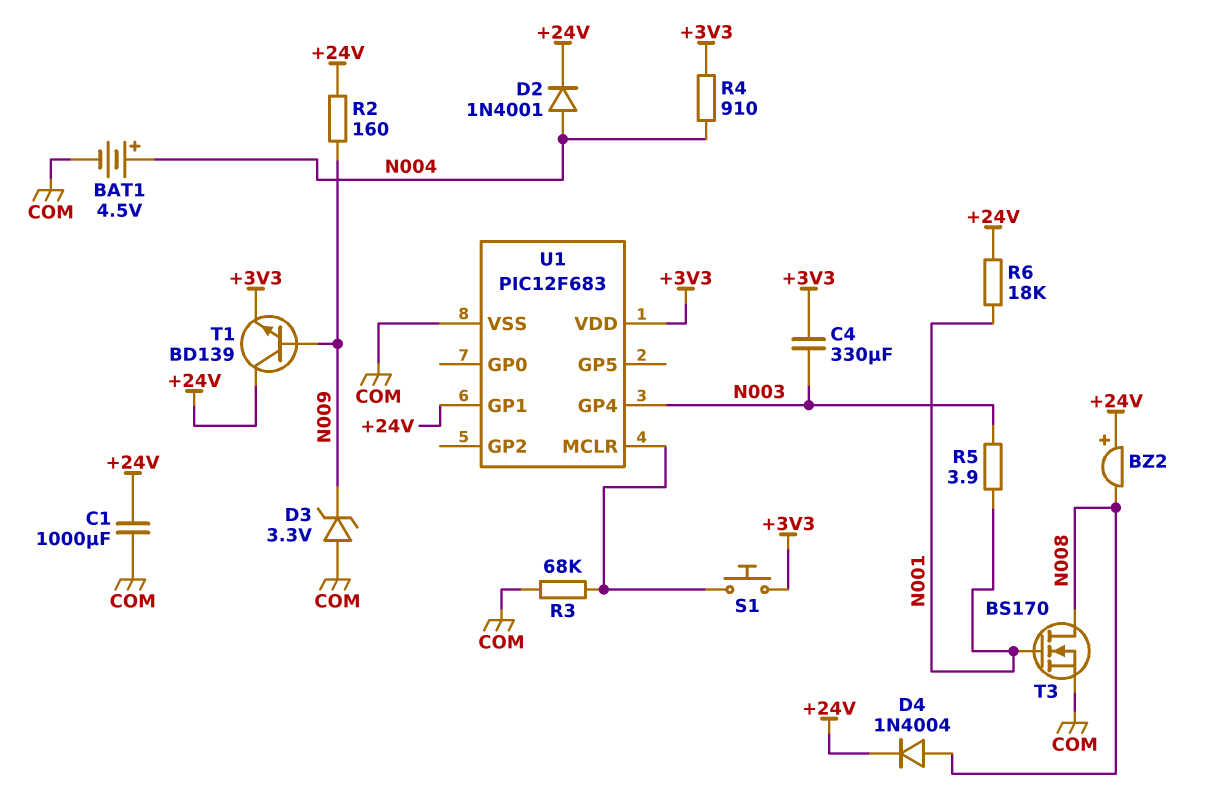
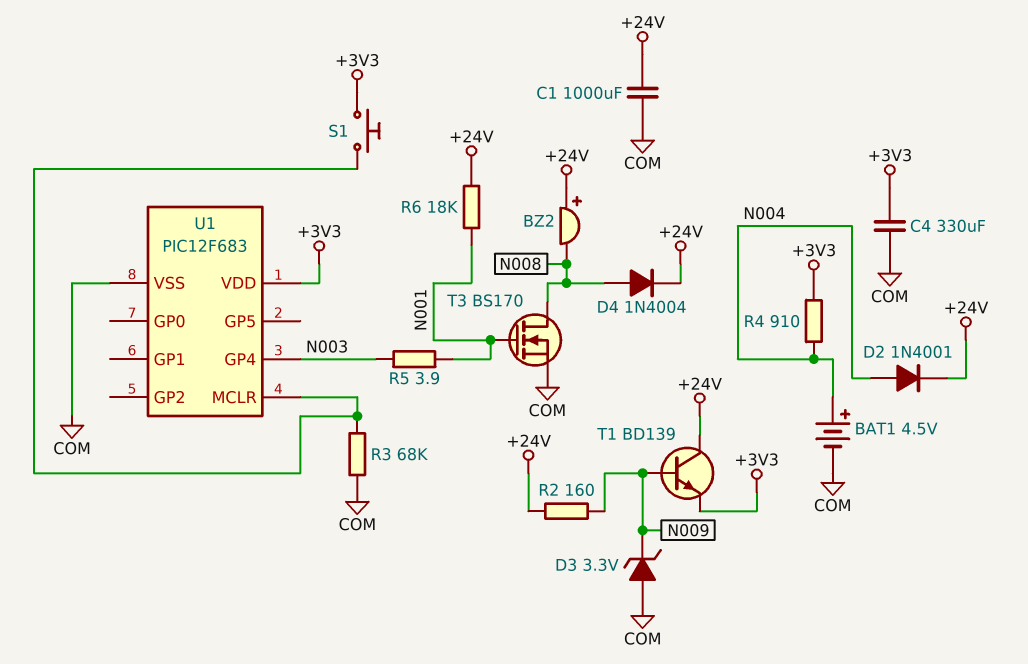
C4: 330uF (+3V3, N003) -> 330uF (+3V3, COM)
U1 pin GP1: +24V -> none

